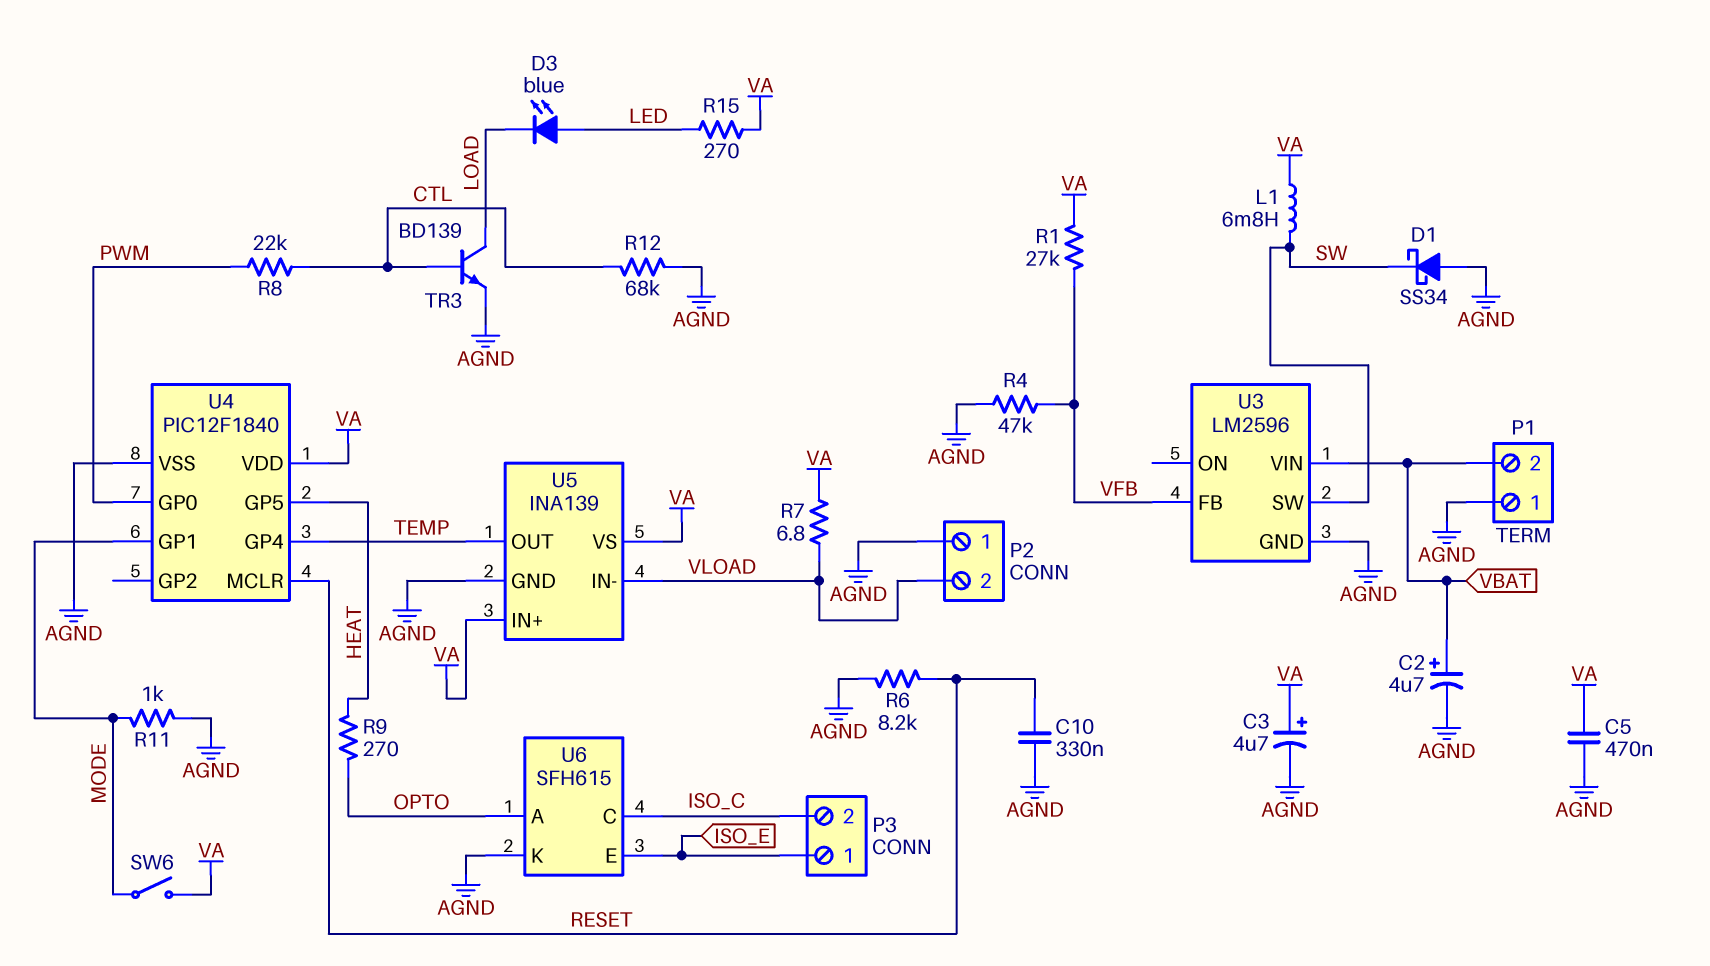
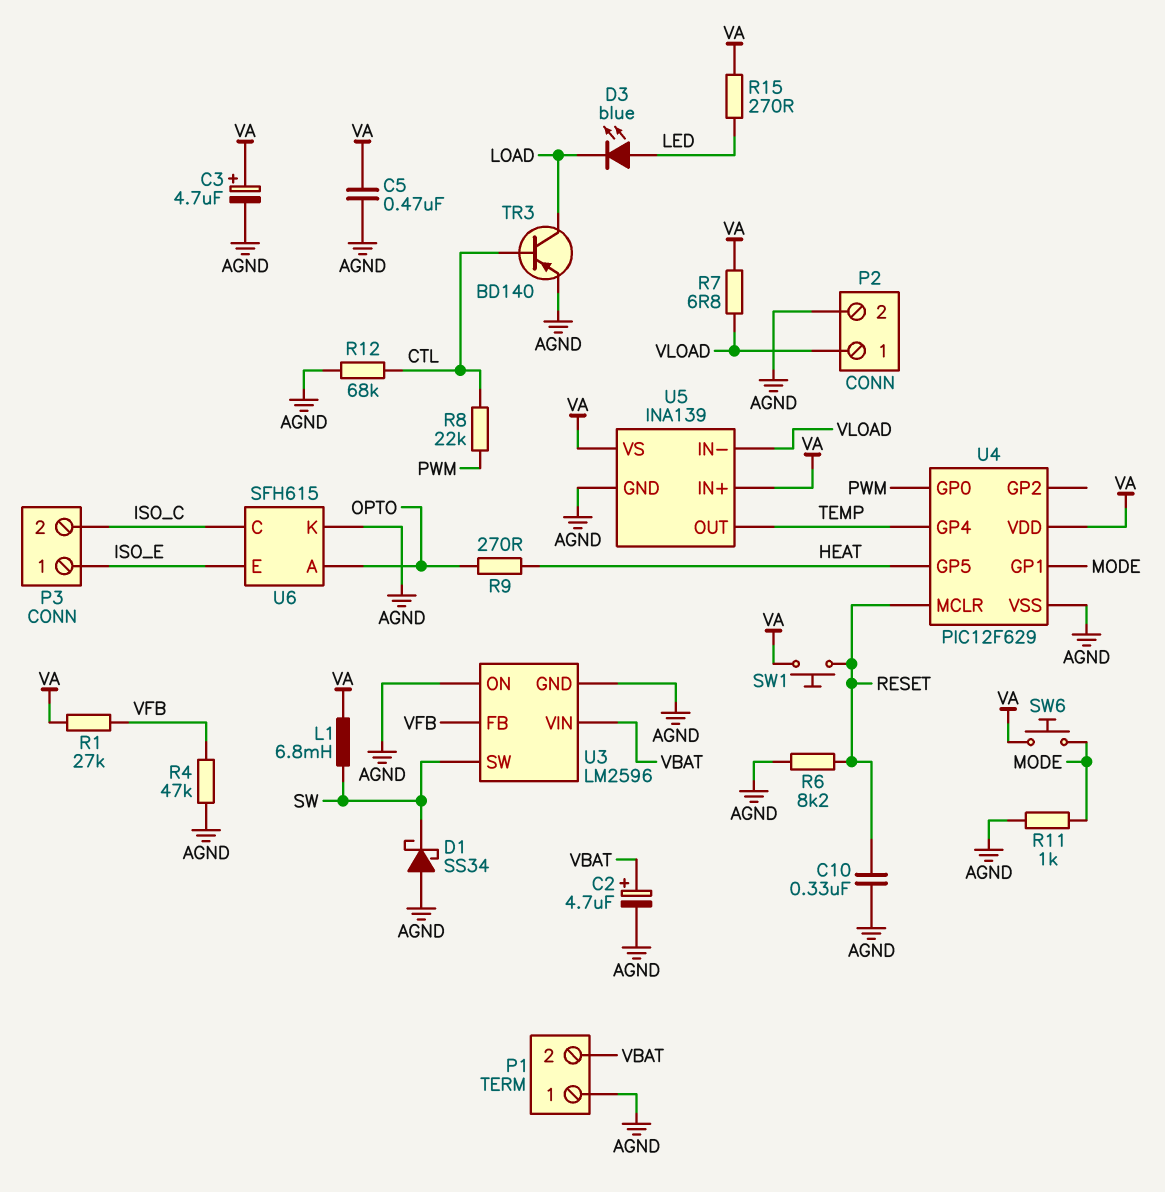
P2 pin 1: AGND -> VLOAD
P2 pin 2: VLOAD -> AGND
SW1: none -> button (RESET, VA)
SW6: switch (MODE, VA) -> button (MODE, VA)
TR3: NPN BD139 (B CTL, C LOAD, E AGND) -> PNP BD140 (B CTL, C LOAD, E AGND)
U3 pin ON: none -> AGND
U4: PIC12F1840 -> PIC12F629

